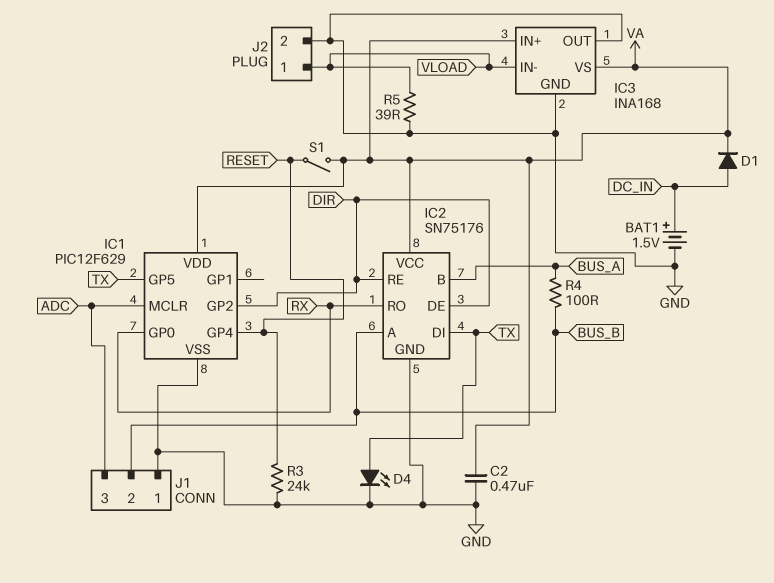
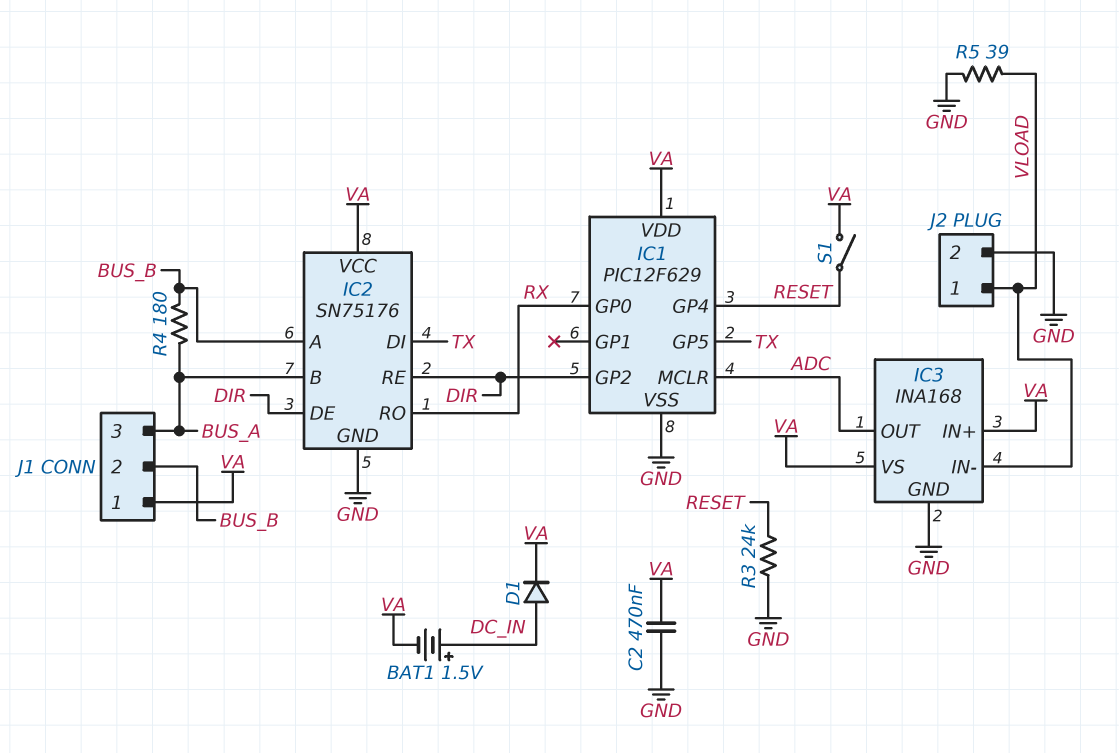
BAT1: 1.5V (plus DC_IN, minus GND) -> 1.5V (plus DC_IN, minus VA)
D4: LED (A TX, K GND) -> none
IC3 pin OUT: GND -> ADC
J1 pin 1: GND -> VA
J1 pin 3: ADC -> BUS_A
R4: 100 (BUS_A, BUS_B) -> 180 (BUS_A, BUS_B)

